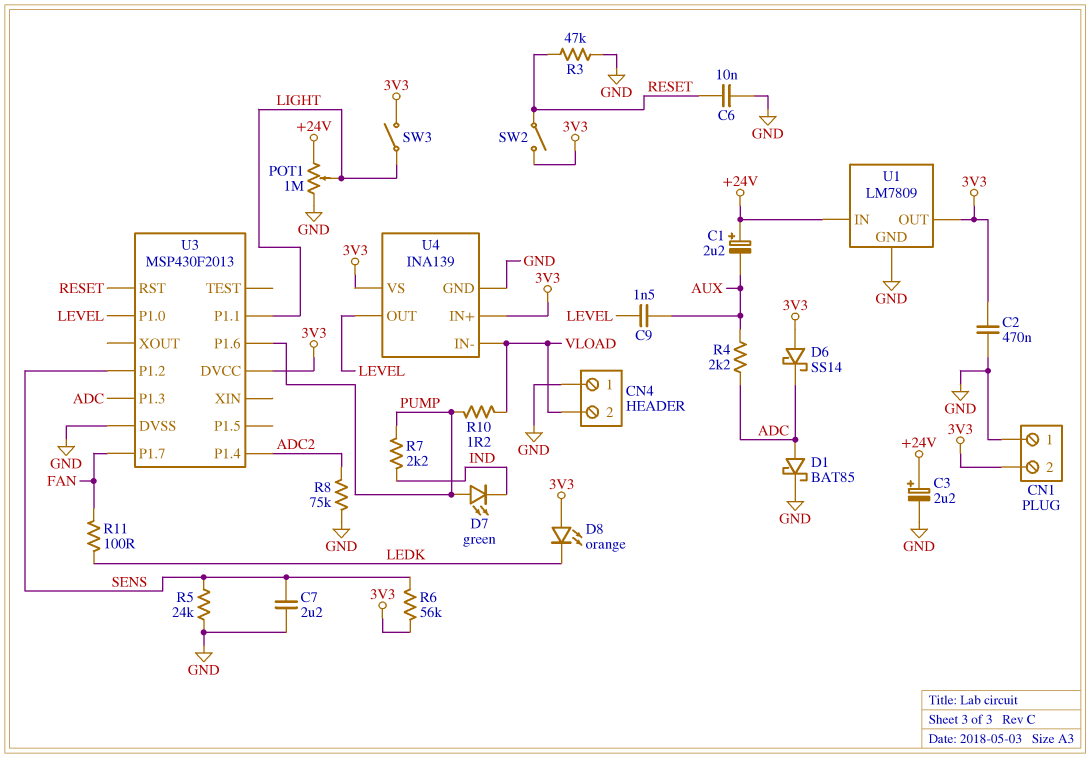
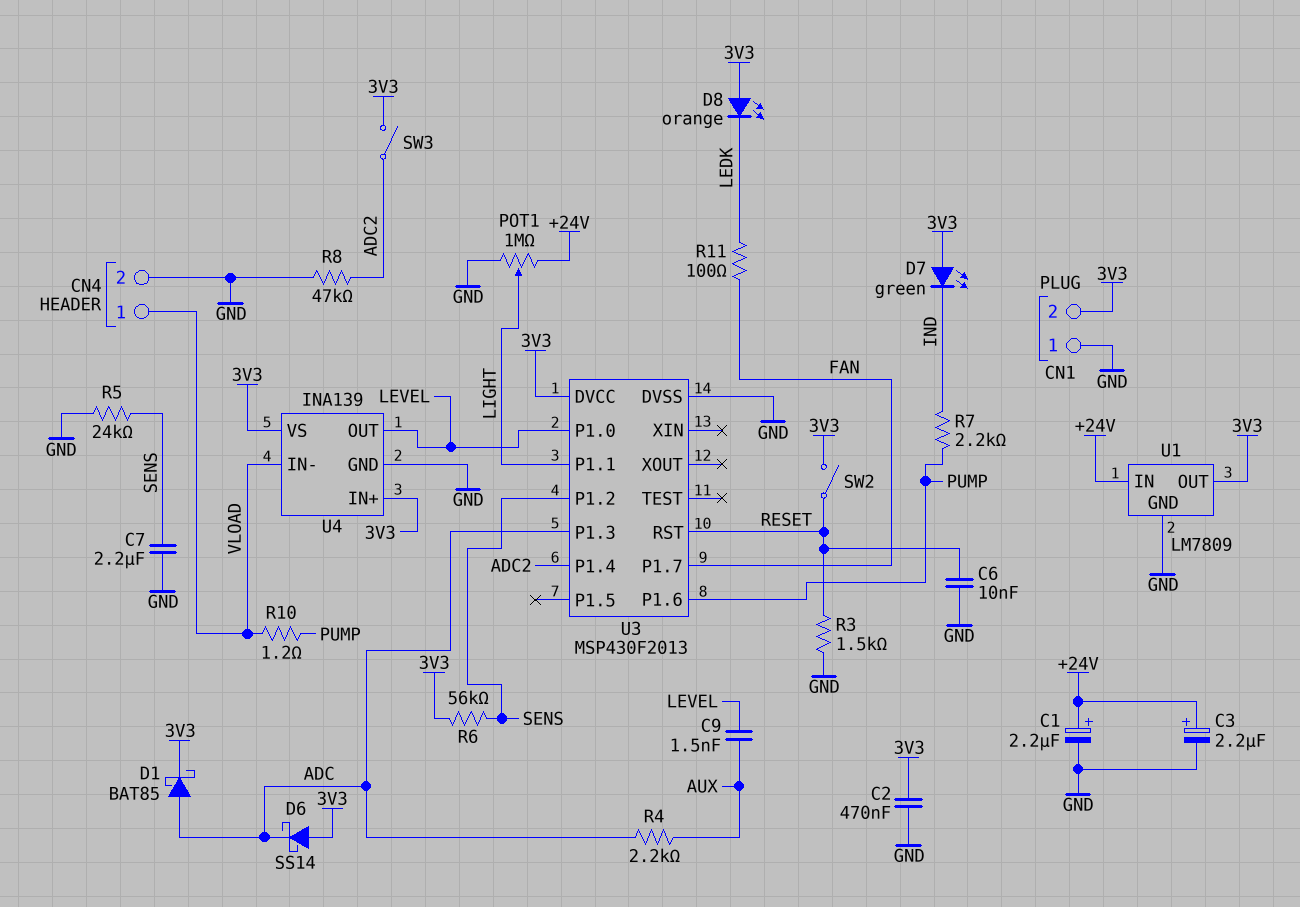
C1: 2.2uF (plus +24V, minus AUX) -> 2.2uF (plus +24V, minus GND)
CN4 pin 1: GND -> VLOAD
CN4 pin 2: VLOAD -> GND
D1: schottky BAT85 (A ADC, K GND) -> schottky BAT85 (A ADC, K 3V3)
D7: LED green (A PUMP, K IND) -> LED green (A 3V3, K IND)
R3: 47k (GND, RESET) -> 1.5k (GND, RESET)
R8: 75k (ADC2, GND) -> 47k (ADC2, GND)
SW3: switch (3V3, LIGHT) -> switch (3V3, ADC2)

